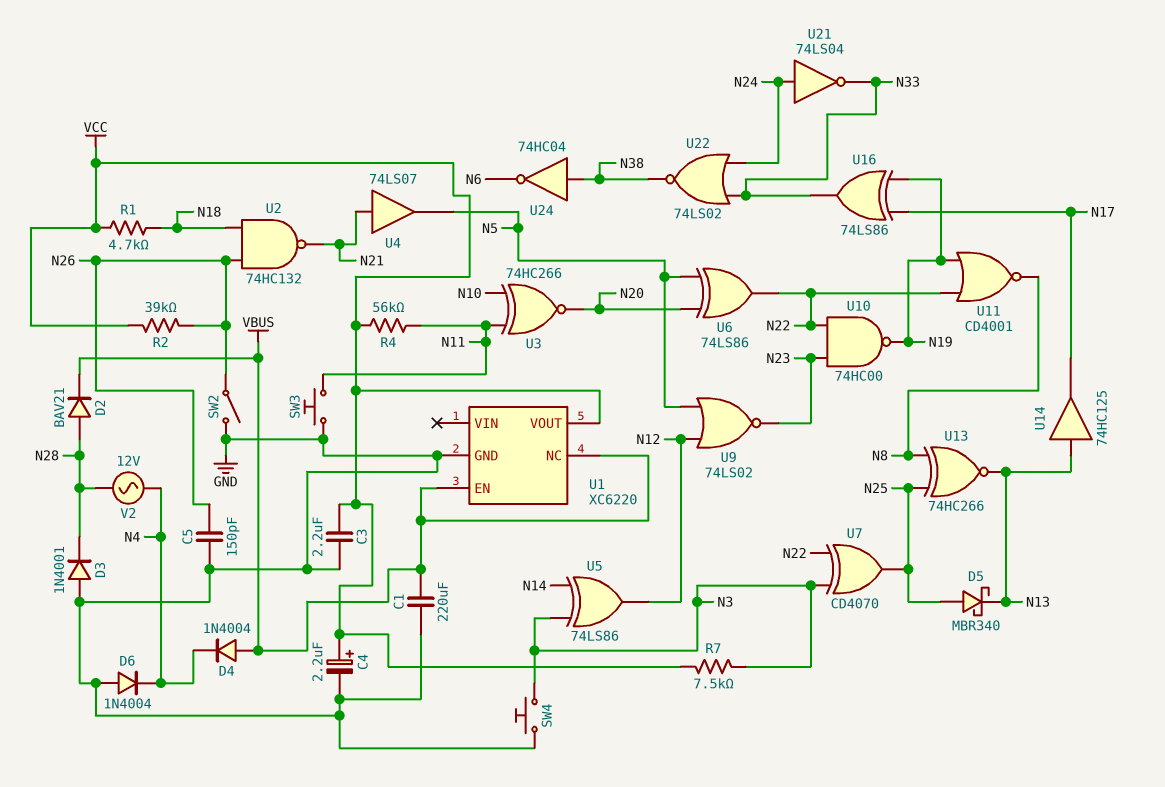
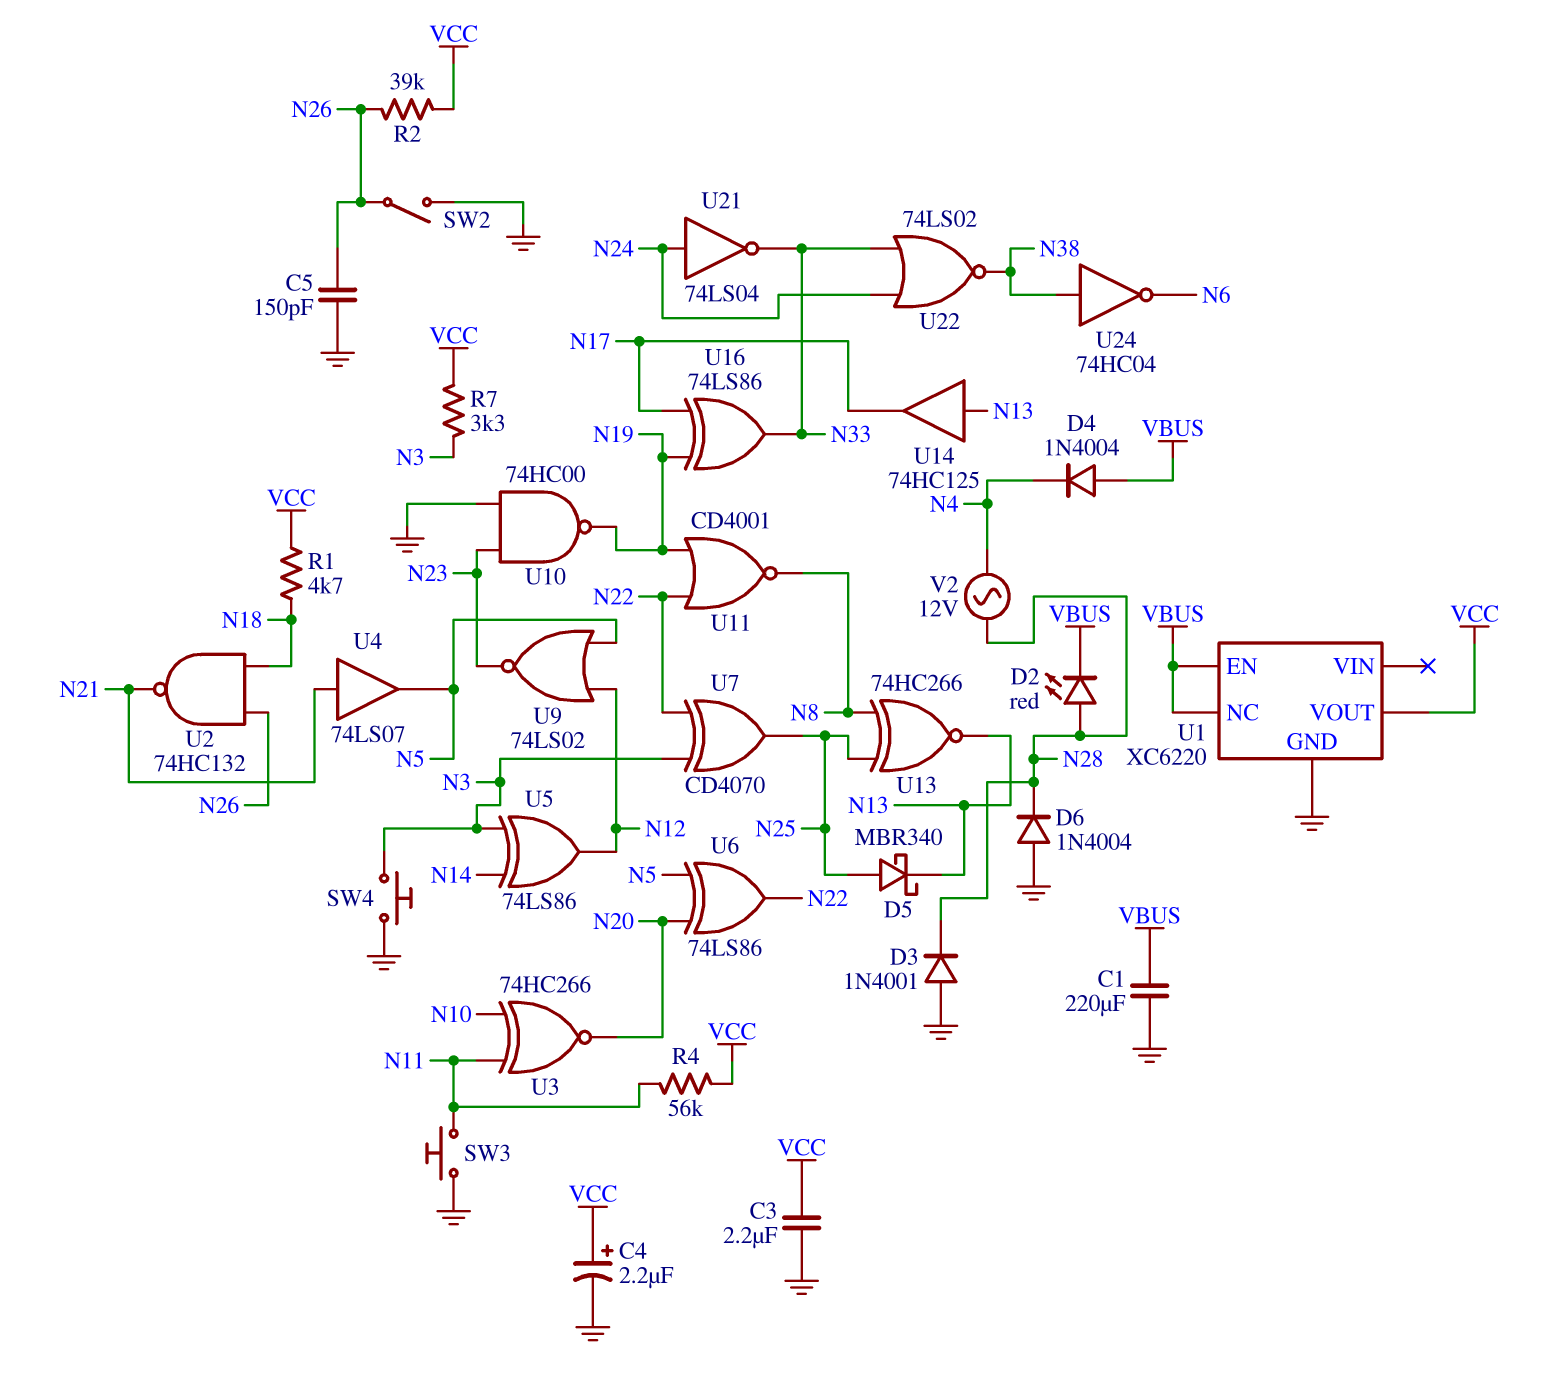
D2: diode BAV21 (A N28, K VBUS) -> LED red (A N28, K VBUS)
D6: diode 1N4004 (A GND, K N4) -> diode 1N4004 (A GND, K N28)
R7: 7.5k (N3, VCC) -> 3.3k (N3, VCC)
U10: NAND 74HC00 (in N22, in N23, out N19) -> NAND 74HC00 (in GND, in N23, out N19)

